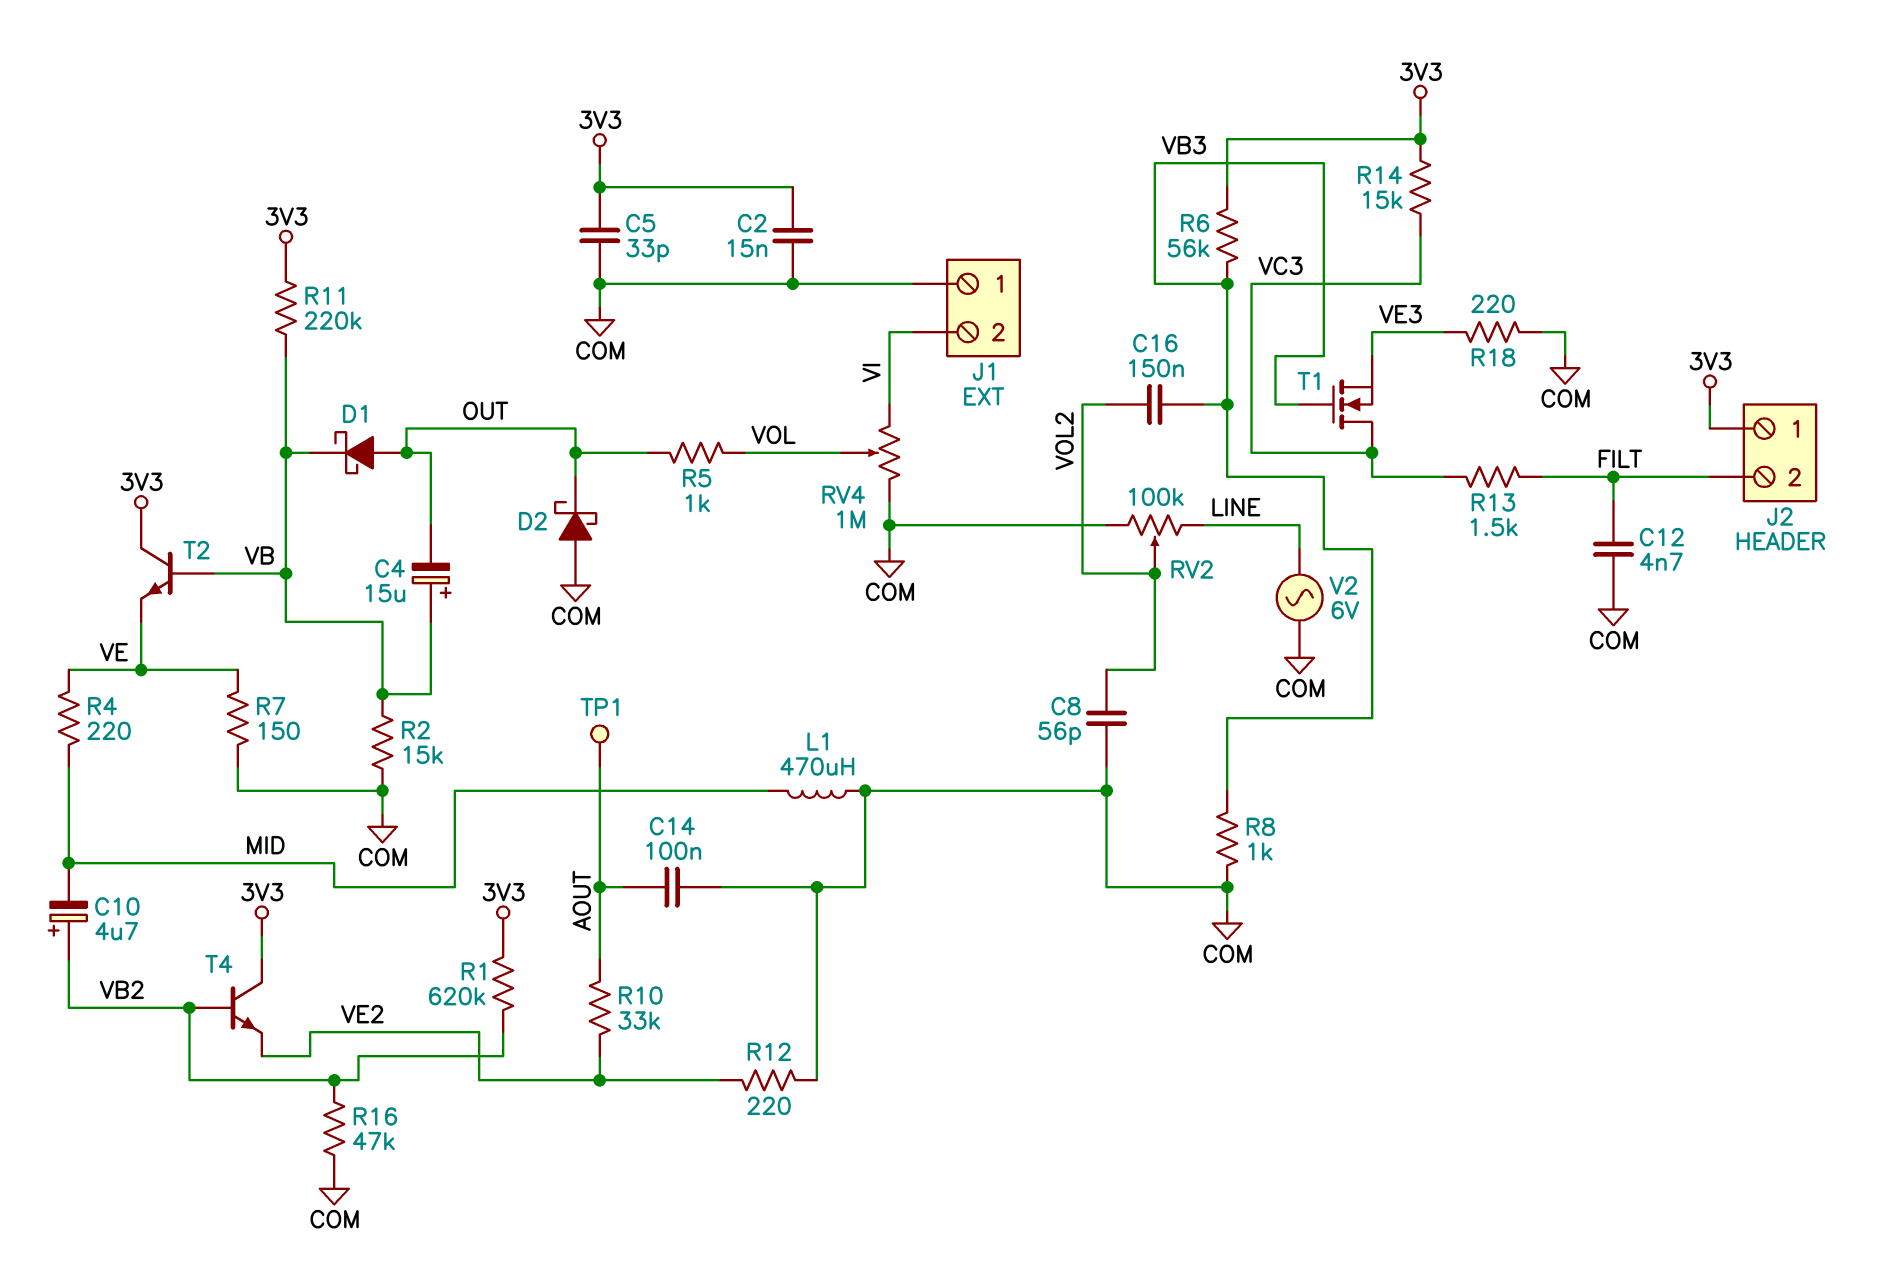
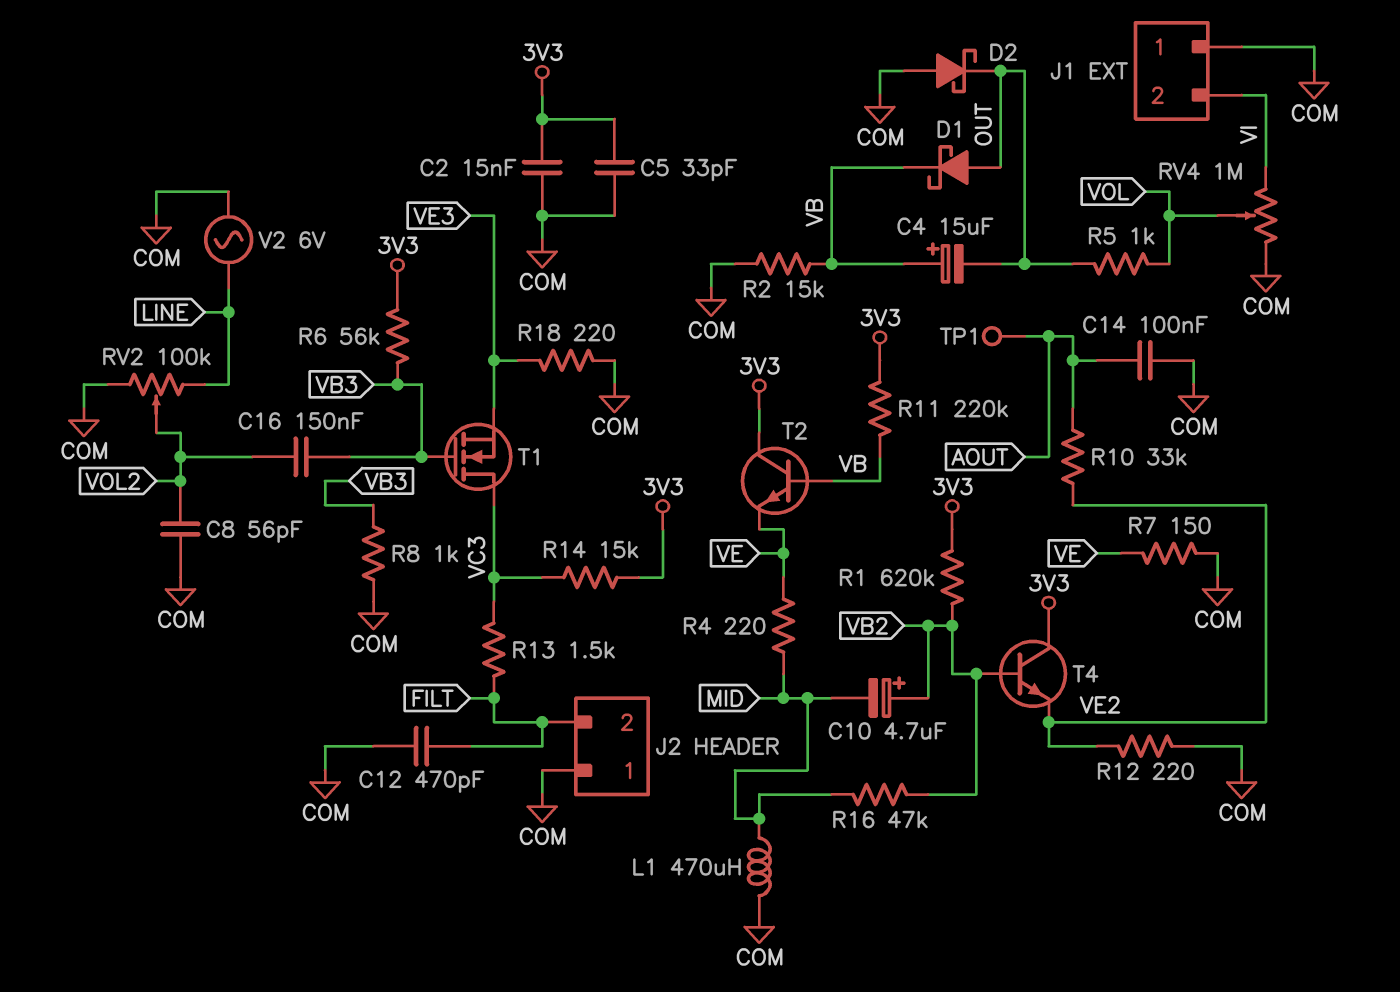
C12: 4.7nF (COM, FILT) -> 470pF (COM, FILT)
J2 pin 1: 3V3 -> COM
R16: 47k (COM, VB2) -> 47k (MID, VB2)

